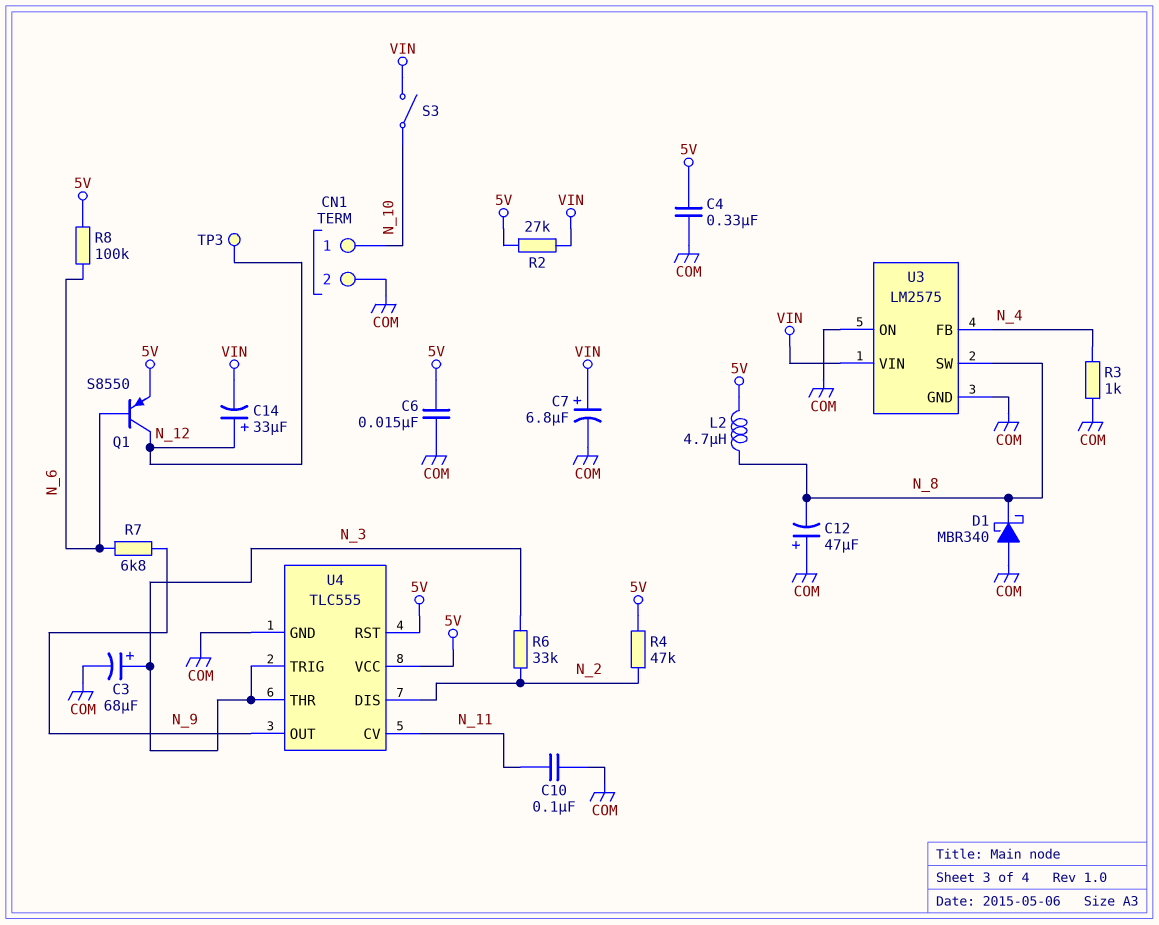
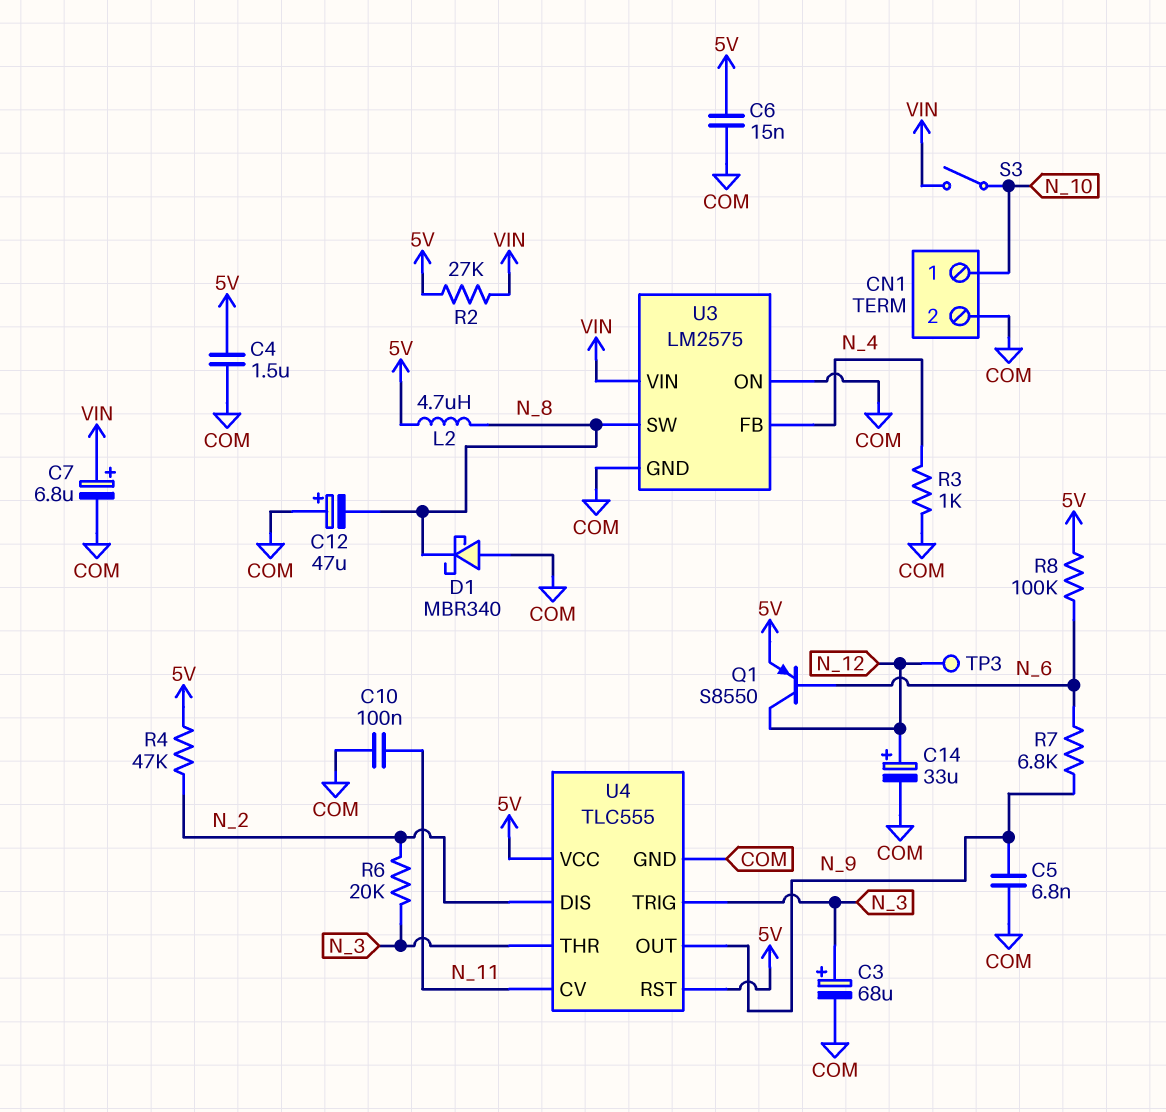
C4: 330nF (5V, COM) -> 1.5uF (5V, COM)
C5: none -> 6.8nF (COM, N_9)
C14: 33uF (plus N_12, minus VIN) -> 33uF (plus N_12, minus COM)
R6: 33k (N_2, N_3) -> 20k (N_2, N_3)

